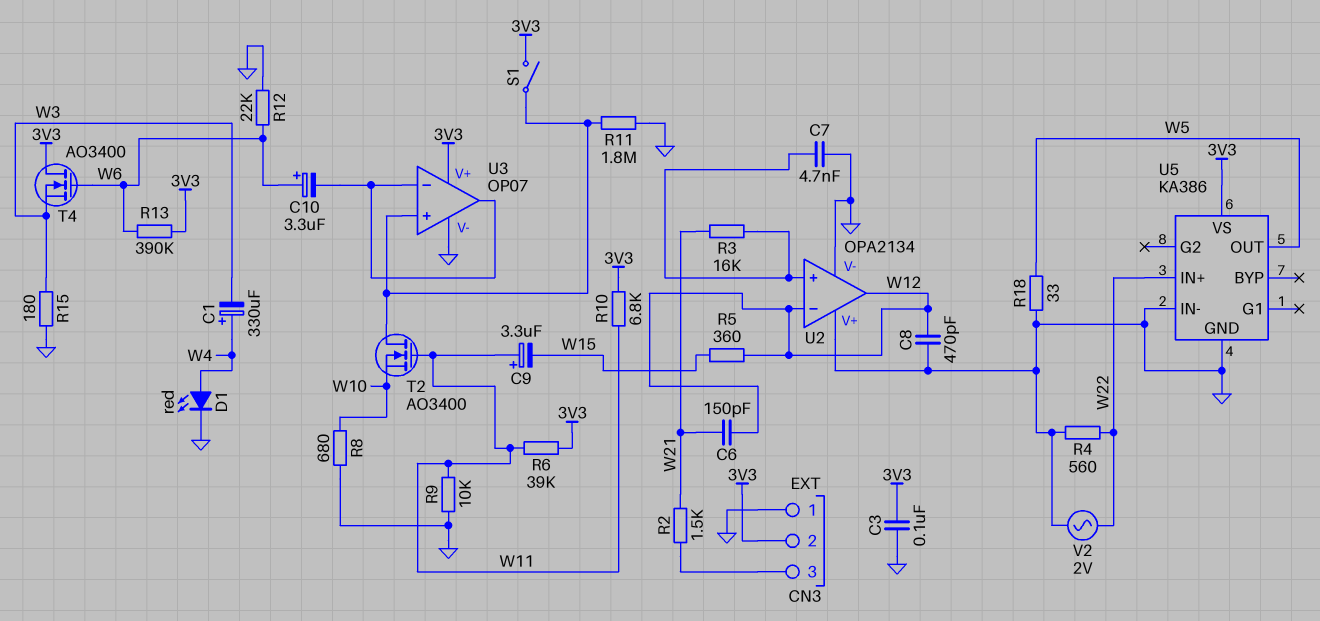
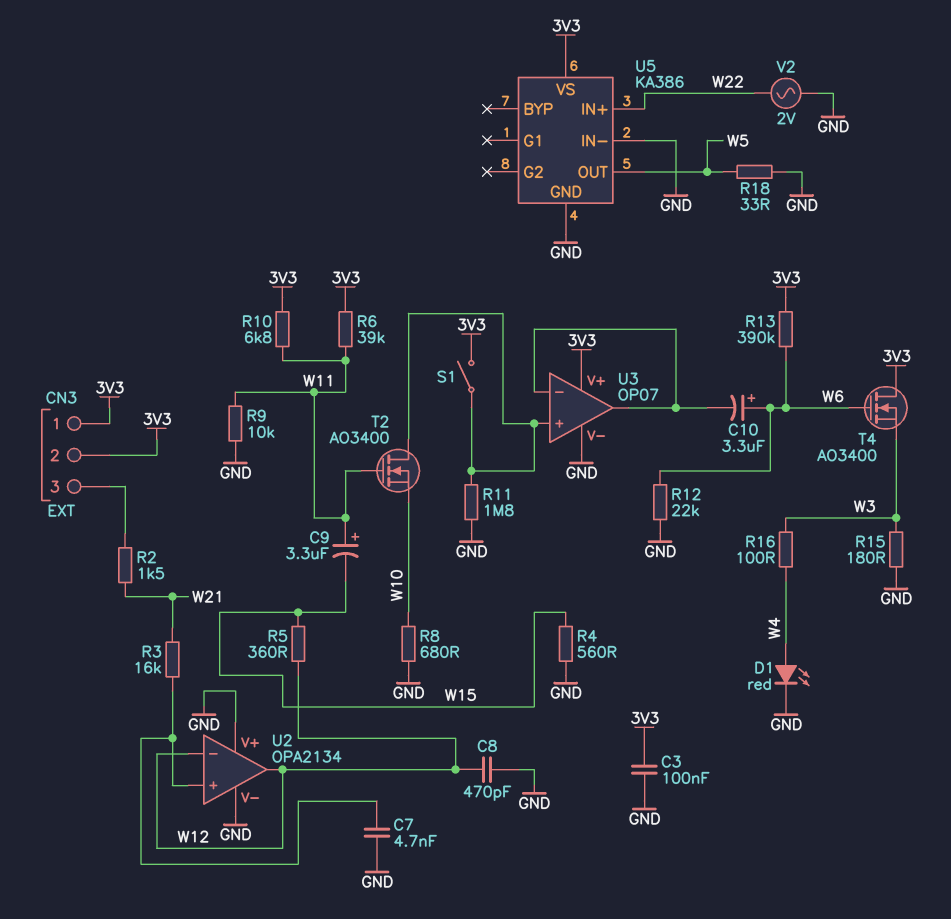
C1: 330uF (plus W4, minus W3) -> none
C6: 150pF (W12, W21) -> none
CN3 pin 1: GND -> 3V3
R4: 560 (GND, W22) -> 560 (GND, W15)
R16: none -> 100 (W3, W4)

